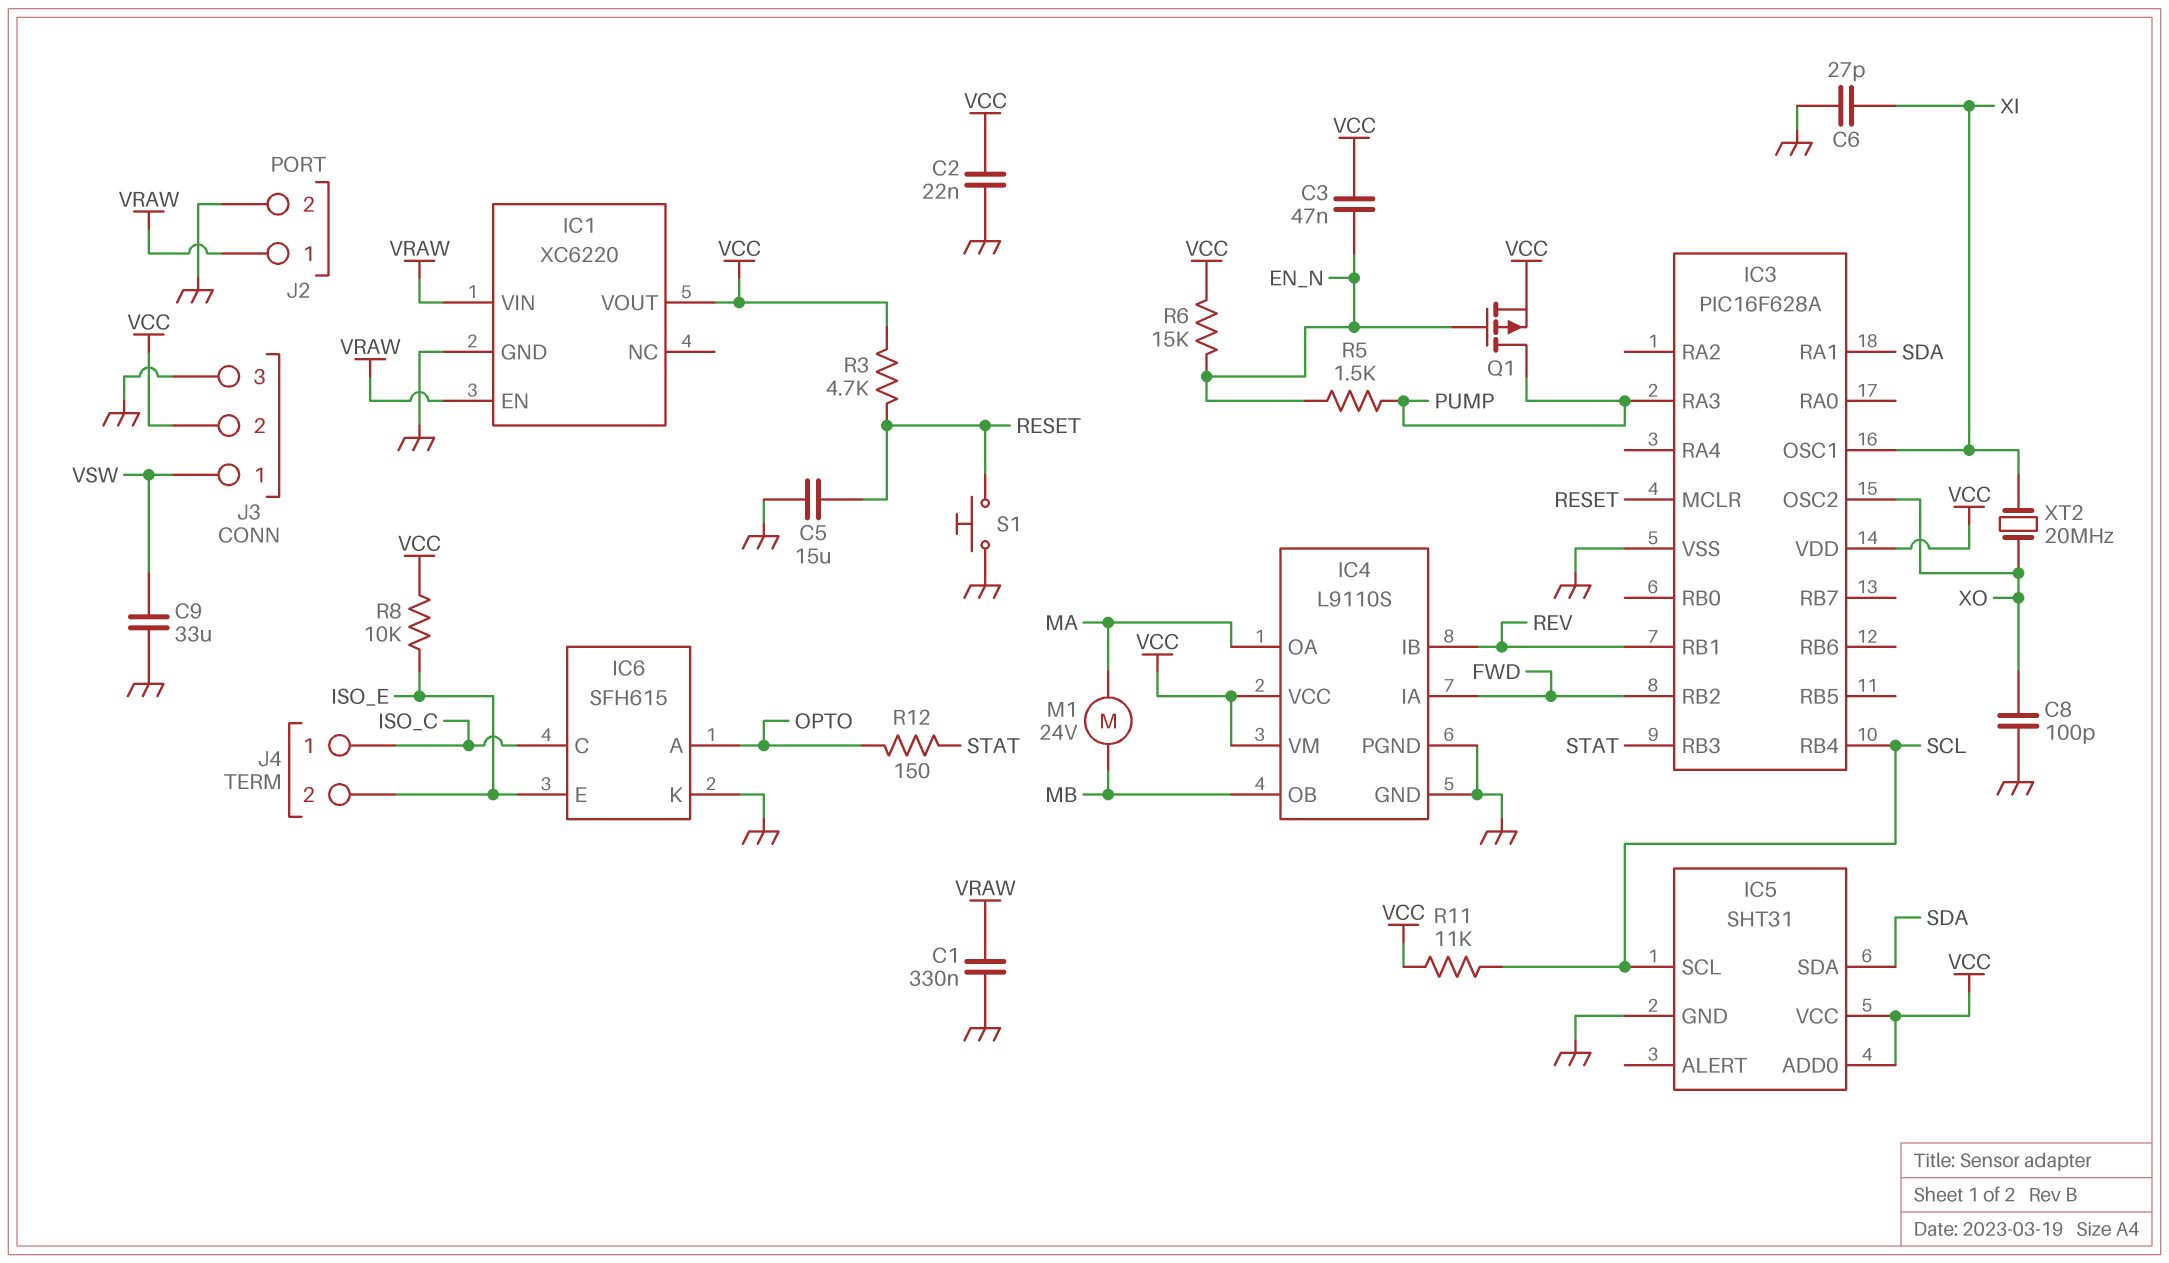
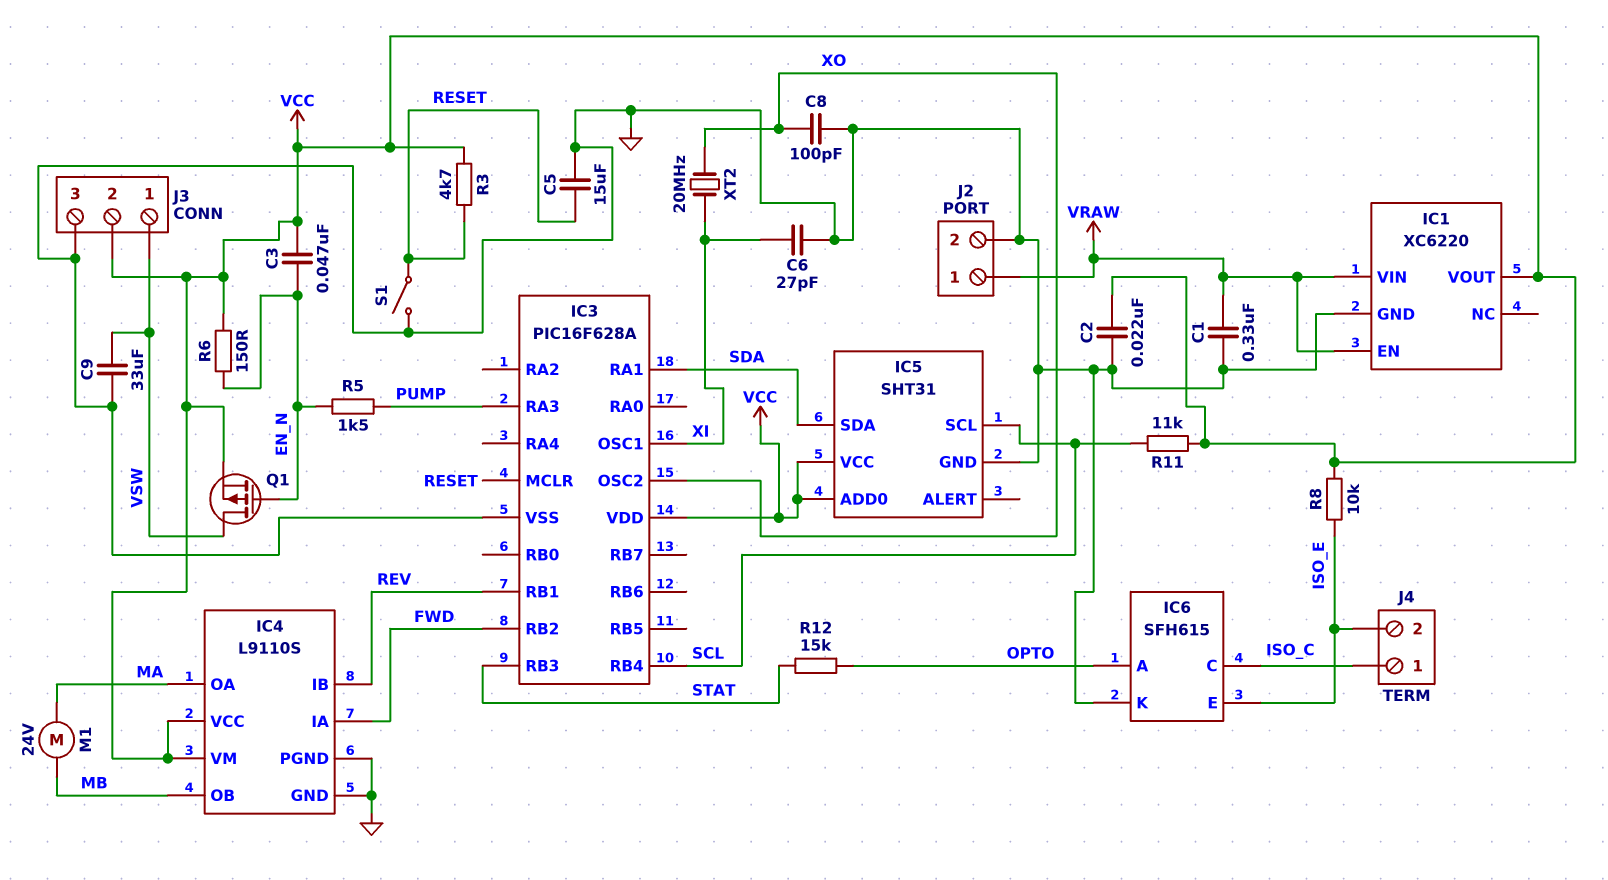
Q1: PMOS (G EN_N, D PUMP, S VCC) -> PMOS (G EN_N, D VSW, S VCC)
R6: 15k (EN_N, VCC) -> 150 (EN_N, VCC)
R12: 150 (OPTO, STAT) -> 15k (OPTO, STAT)
S1: button (GND, RESET) -> switch (GND, RESET)

